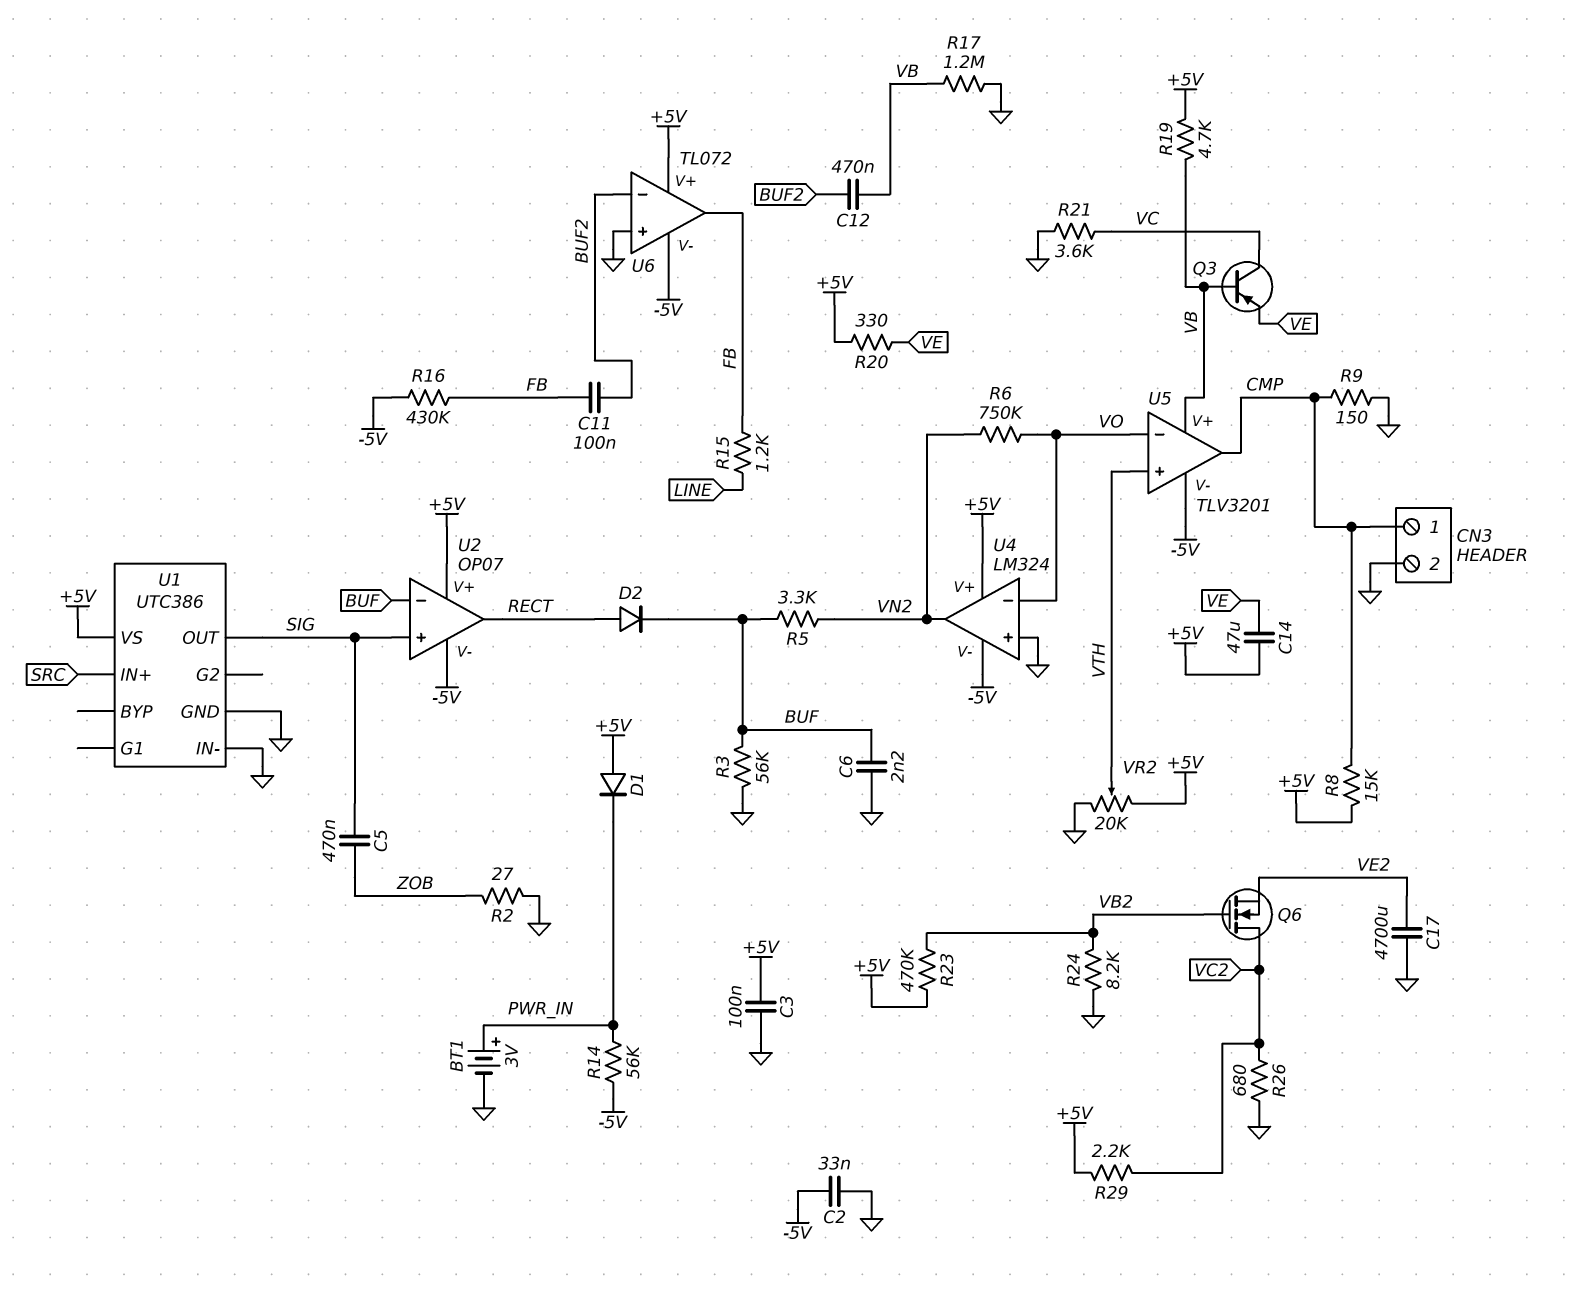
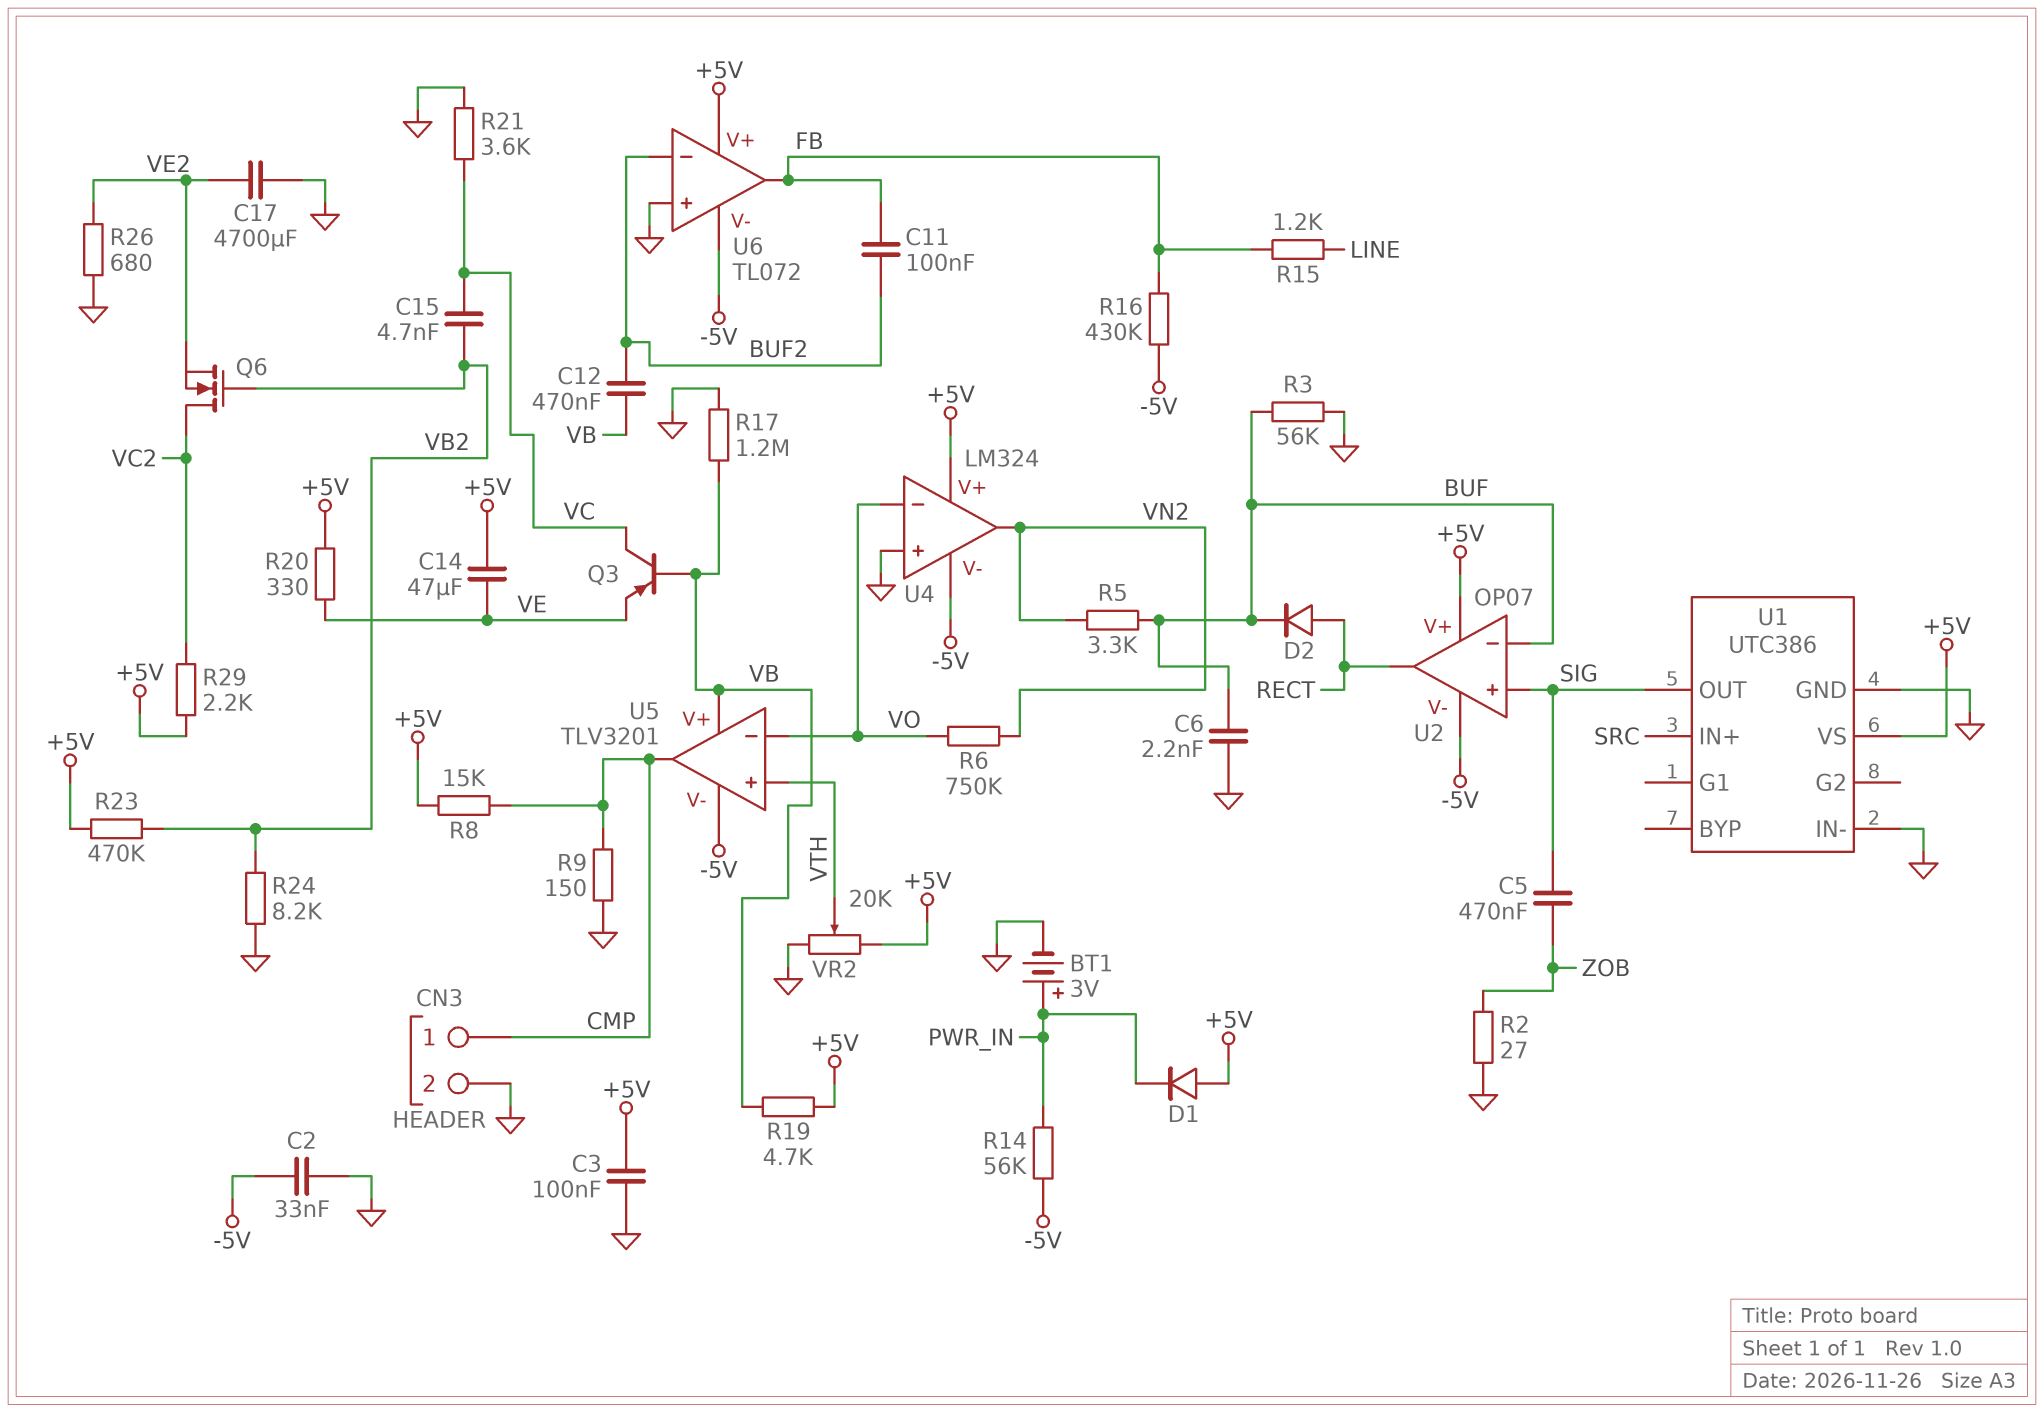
C15: none -> 4.7nF (VB2, VC)
R26: 680 (GND, VC2) -> 680 (GND, VE2)

